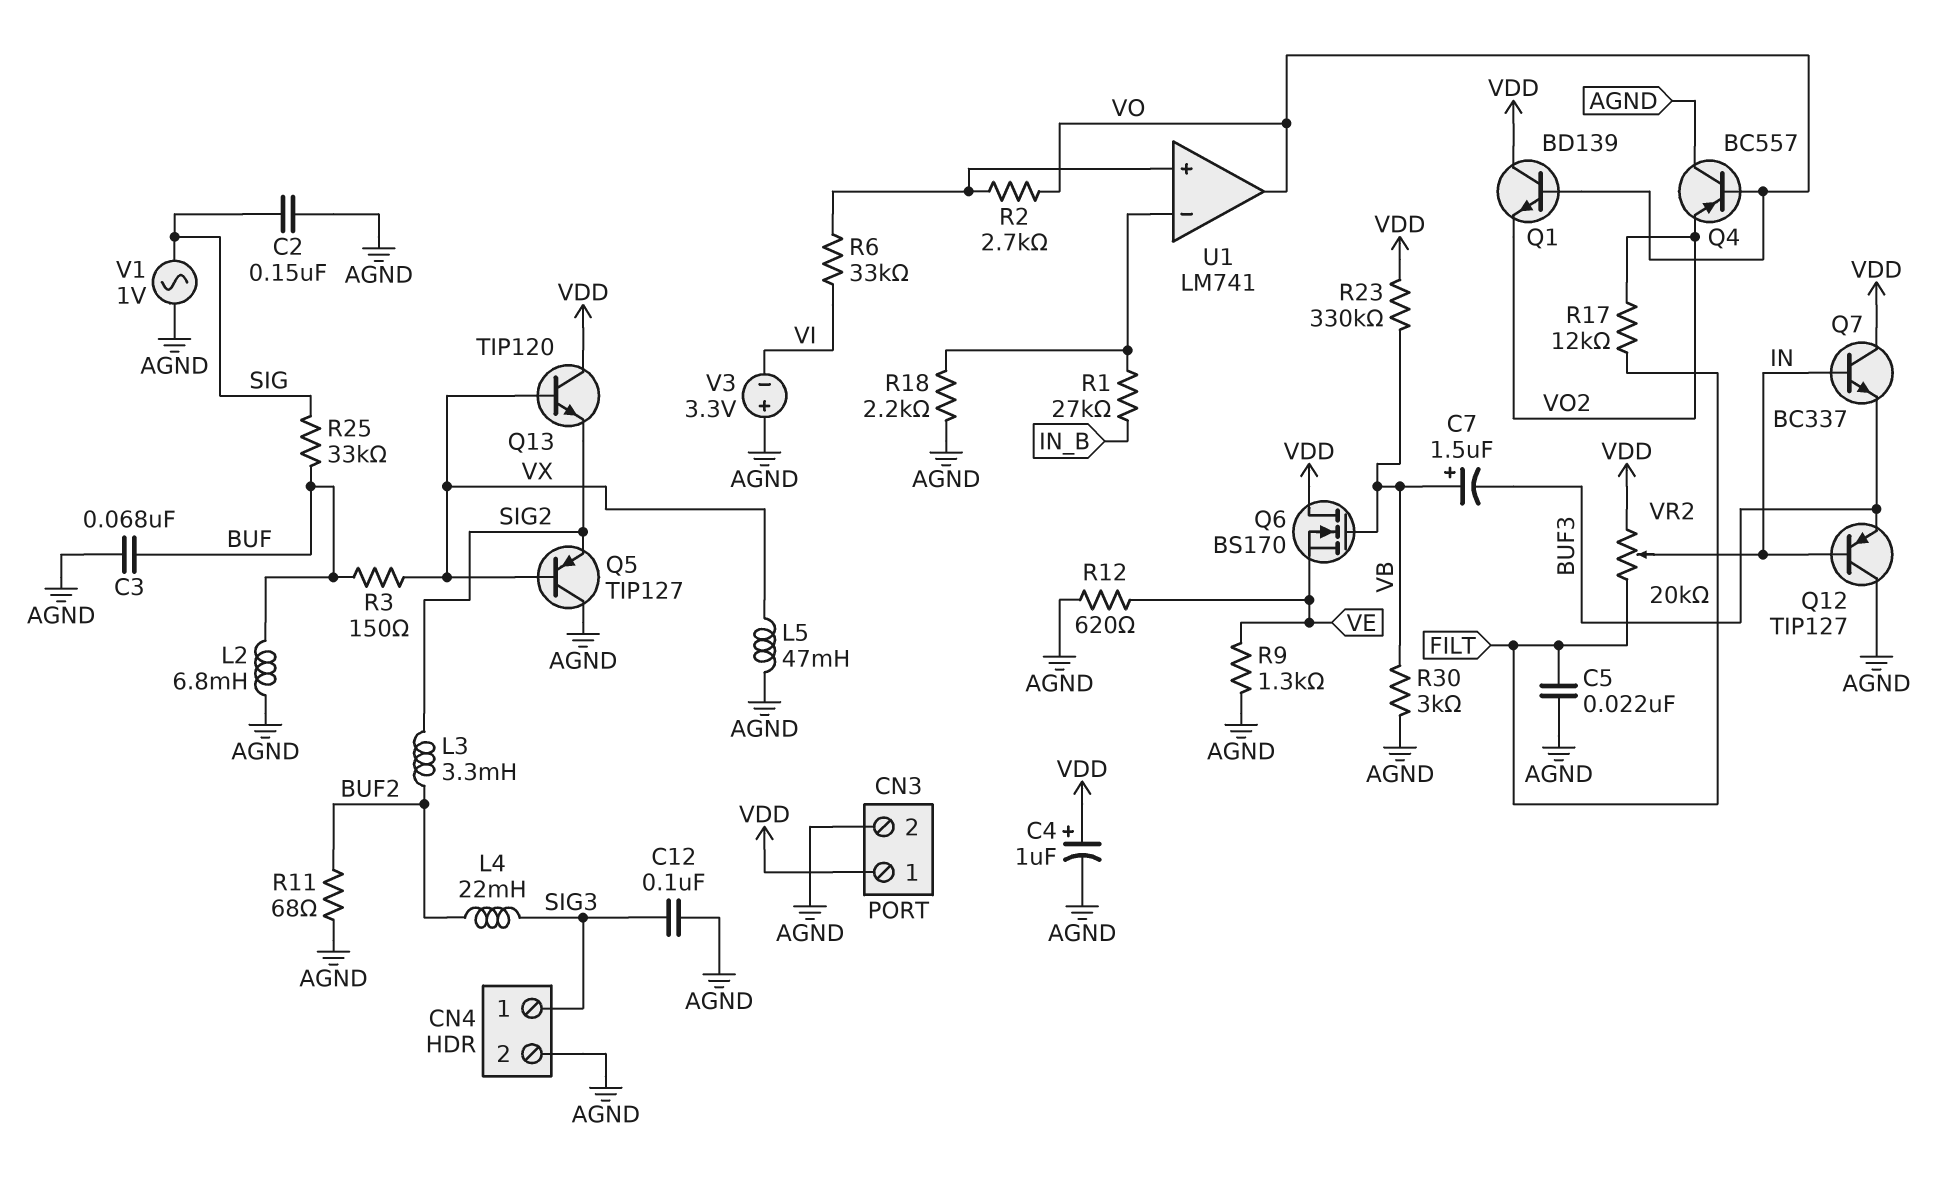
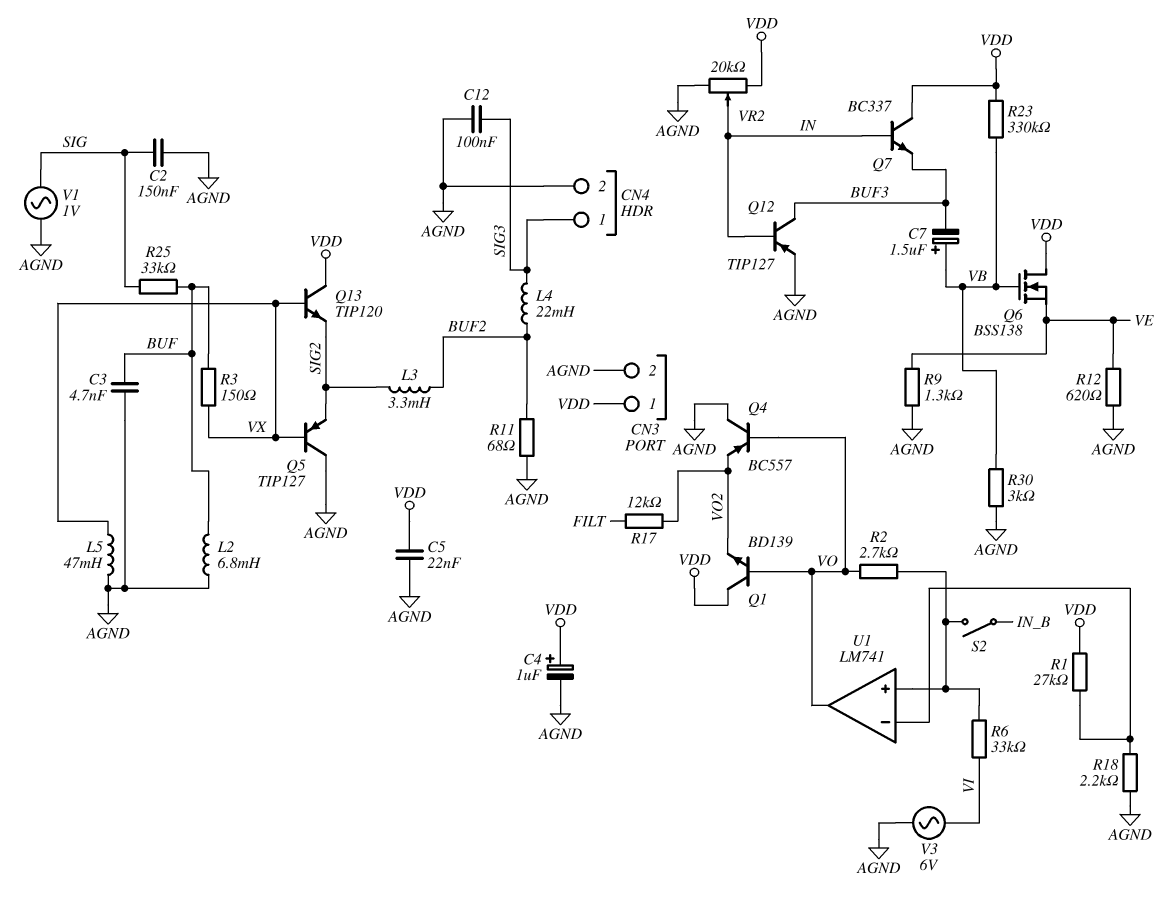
C3: 68nF (AGND, BUF) -> 4.7nF (AGND, BUF)
C5: 22nF (AGND, FILT) -> 22nF (AGND, VDD)
Q6: NMOS BS170 (G VB, D VDD, S VE) -> NMOS BSS138 (G VB, D VDD, S VE)
Q12: PNP TIP127 (B IN, C AGND, E BUF3) -> PNP TIP127 (B IN, C BUF3, E AGND)
R1: 27k (IN_B, U1/in-) -> 27k (U1/in-, VDD)
S2: none -> switch (IN_B, U1/in+)
V3: 3.3V (plus AGND, minus VI) -> AC 6V (AGND, VI)
VR2: 20k (FILT, VDD, wiper IN) -> 20k (AGND, VDD, wiper IN)

